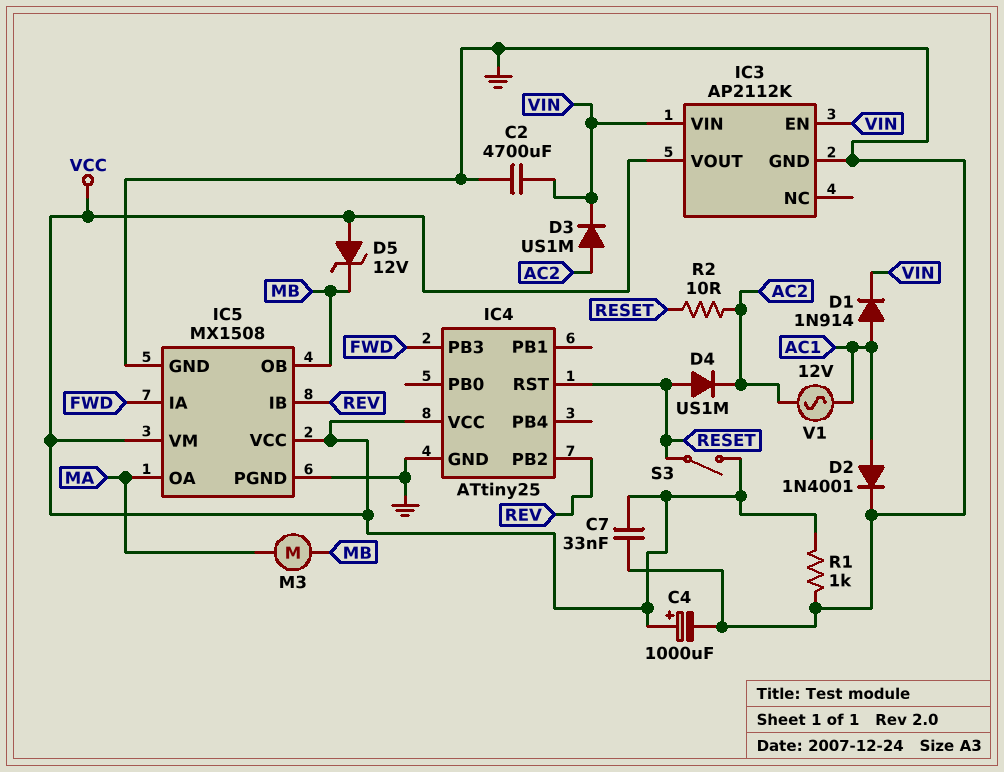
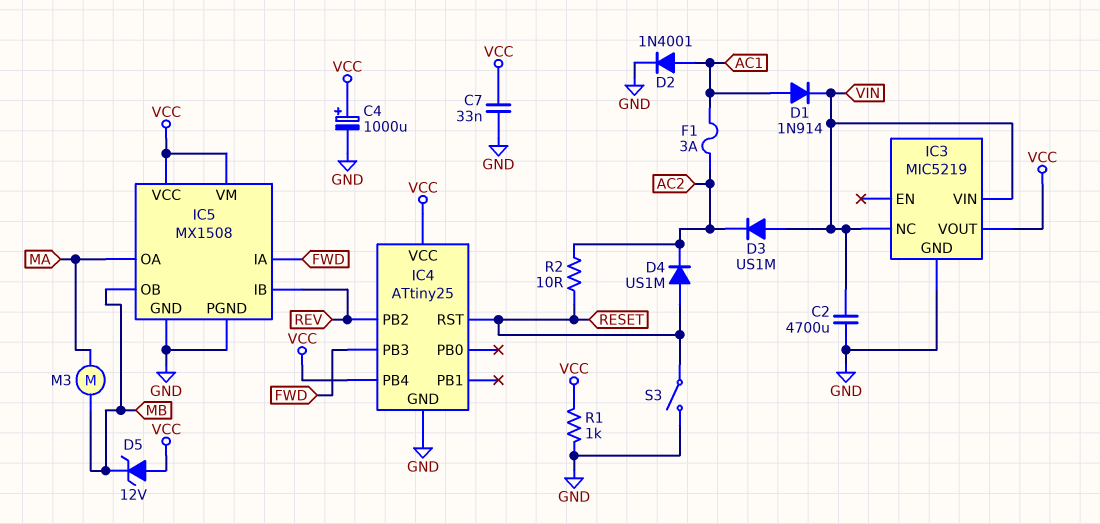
D3: diode US1M (A AC2, K VIN) -> diode US1M (A VIN, K AC2)
F1: none -> 3A (AC1, AC2)
IC3: AP2112K -> MIC5219
IC3 pin EN: VIN -> none
IC3 pin NC: none -> VIN
IC4 pin PB4: none -> VCC
S3: switch (RESET, VCC) -> switch (GND, RESET)
V1: AC 12V (AC1, AC2) -> none

